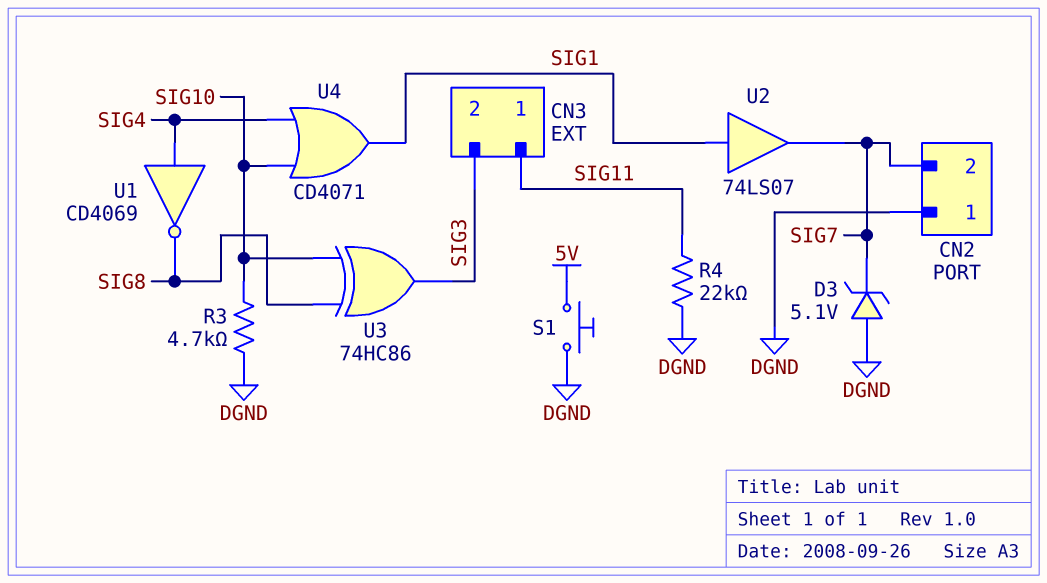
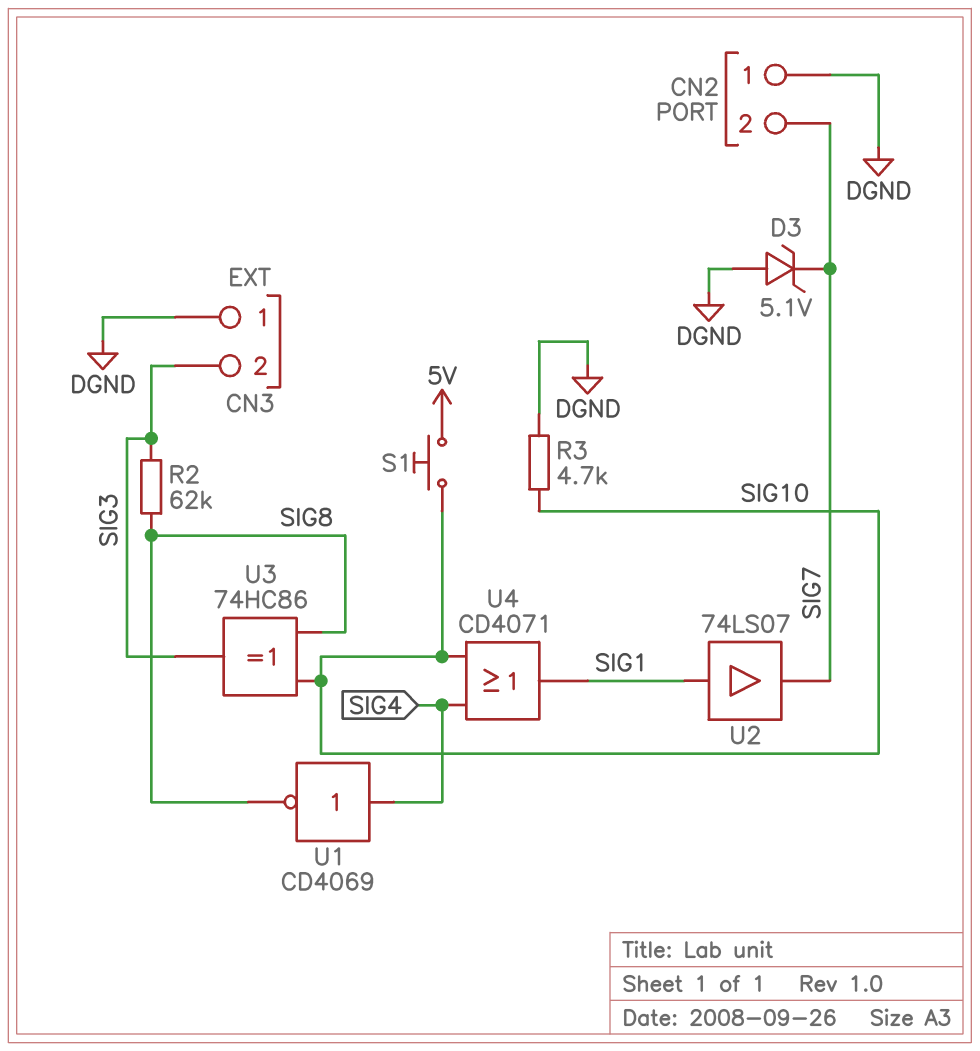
CN3 pin 1: SIG11 -> DGND
R2: none -> 62k (SIG3, SIG8)
R4: 22k (DGND, SIG11) -> none
S1: button (5V, DGND) -> button (5V, SIG10)

